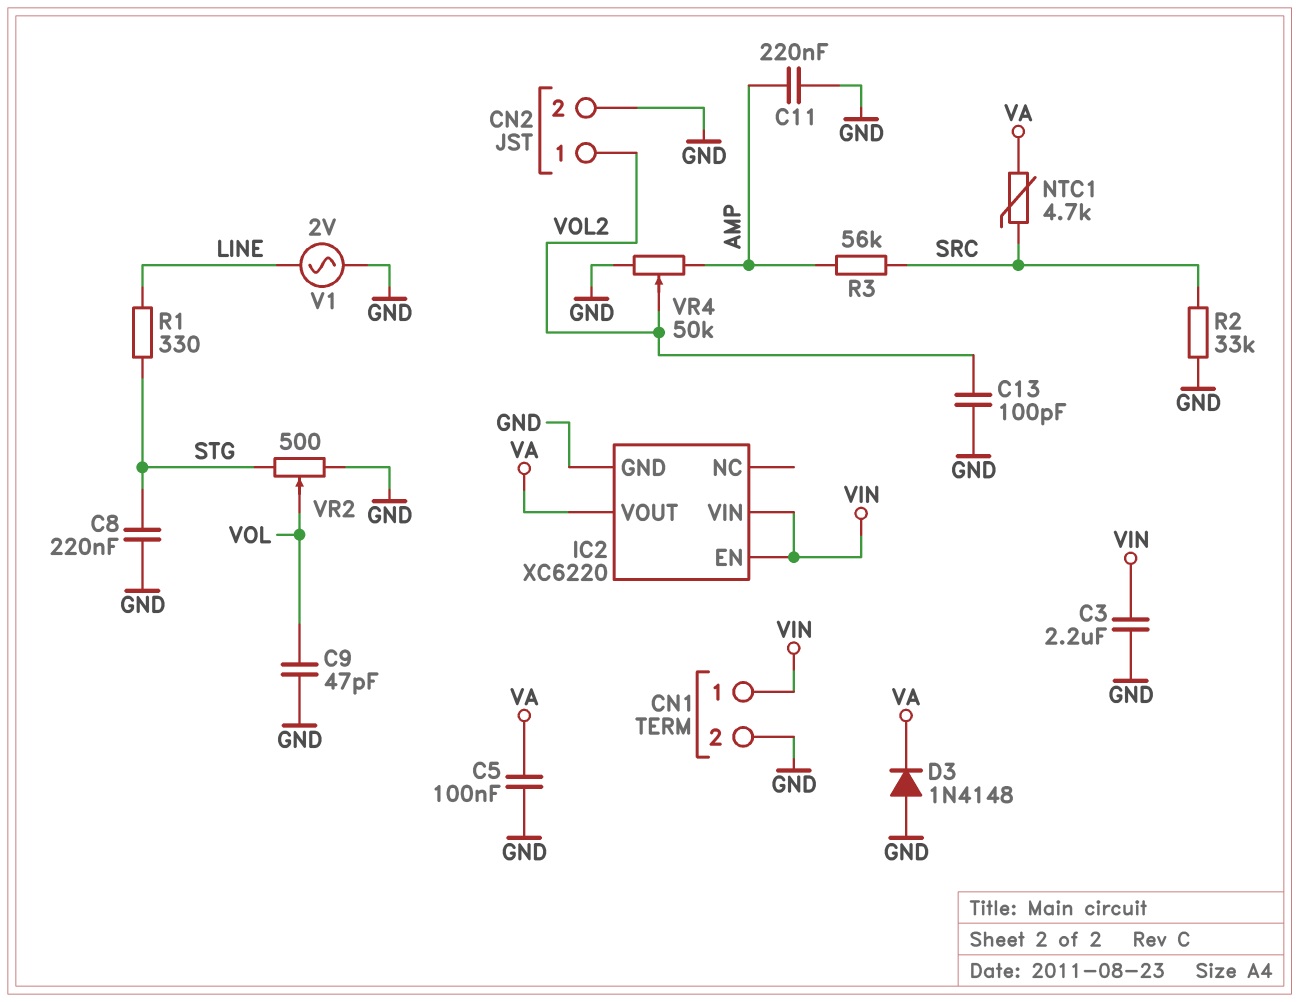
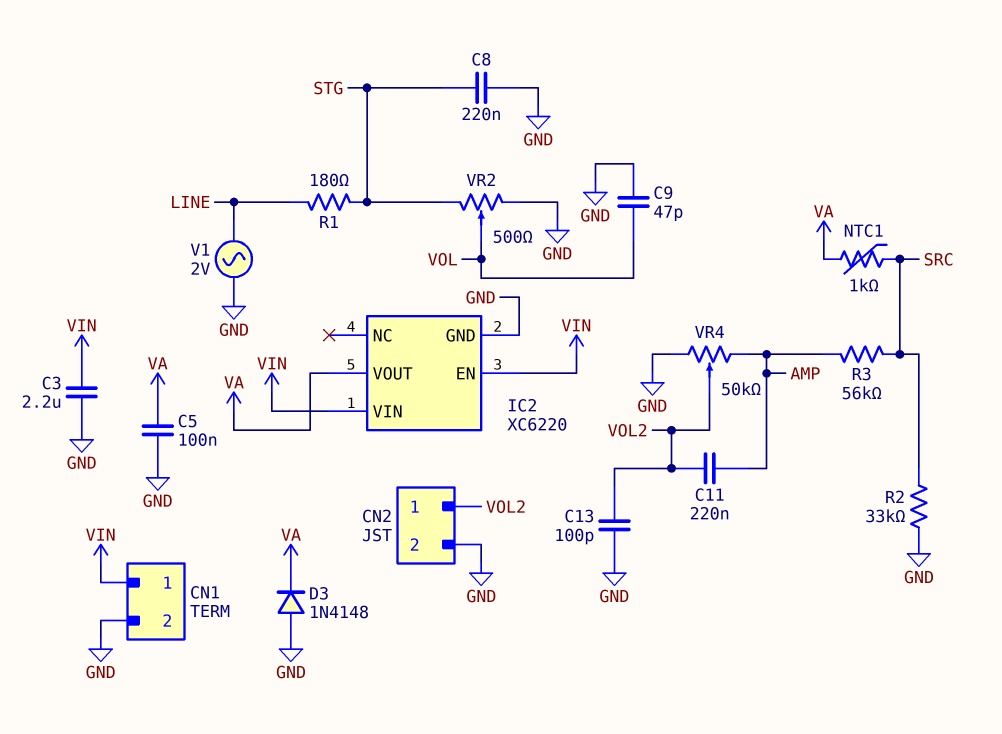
C11: 220nF (AMP, GND) -> 220nF (AMP, VOL2)
NTC1: 4.7k (SRC, VA) -> 1k (SRC, VA)
R1: 330 (LINE, STG) -> 180 (LINE, STG)

